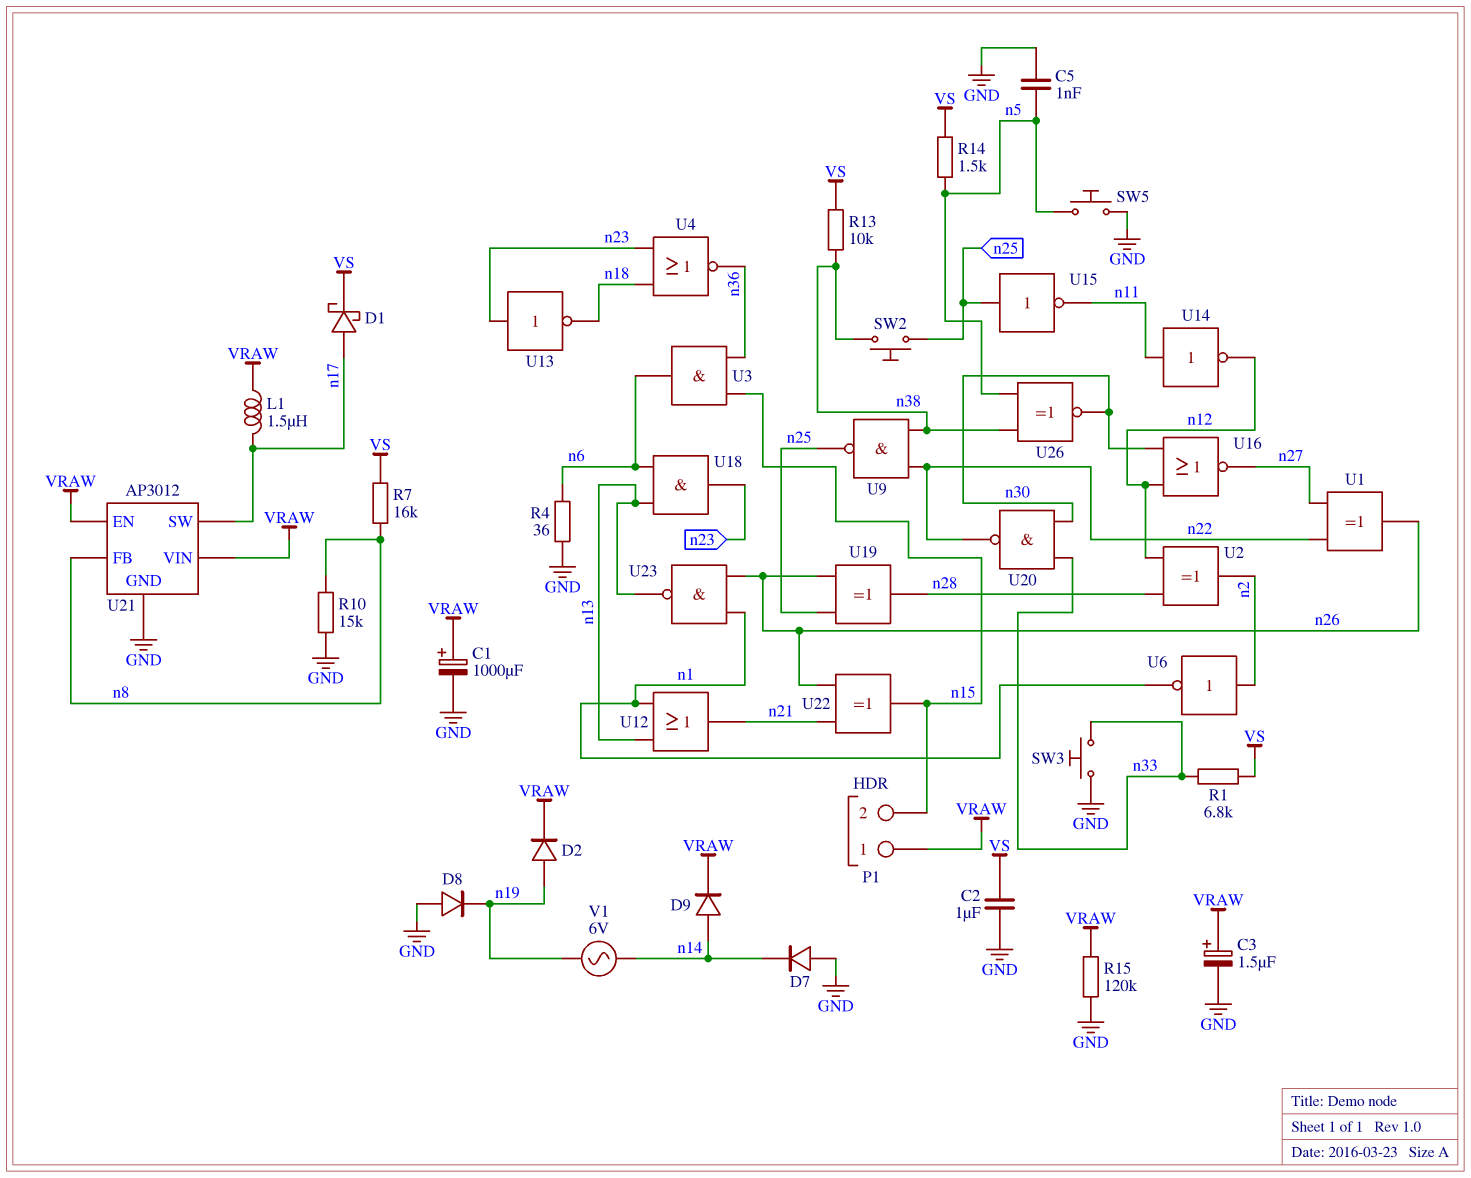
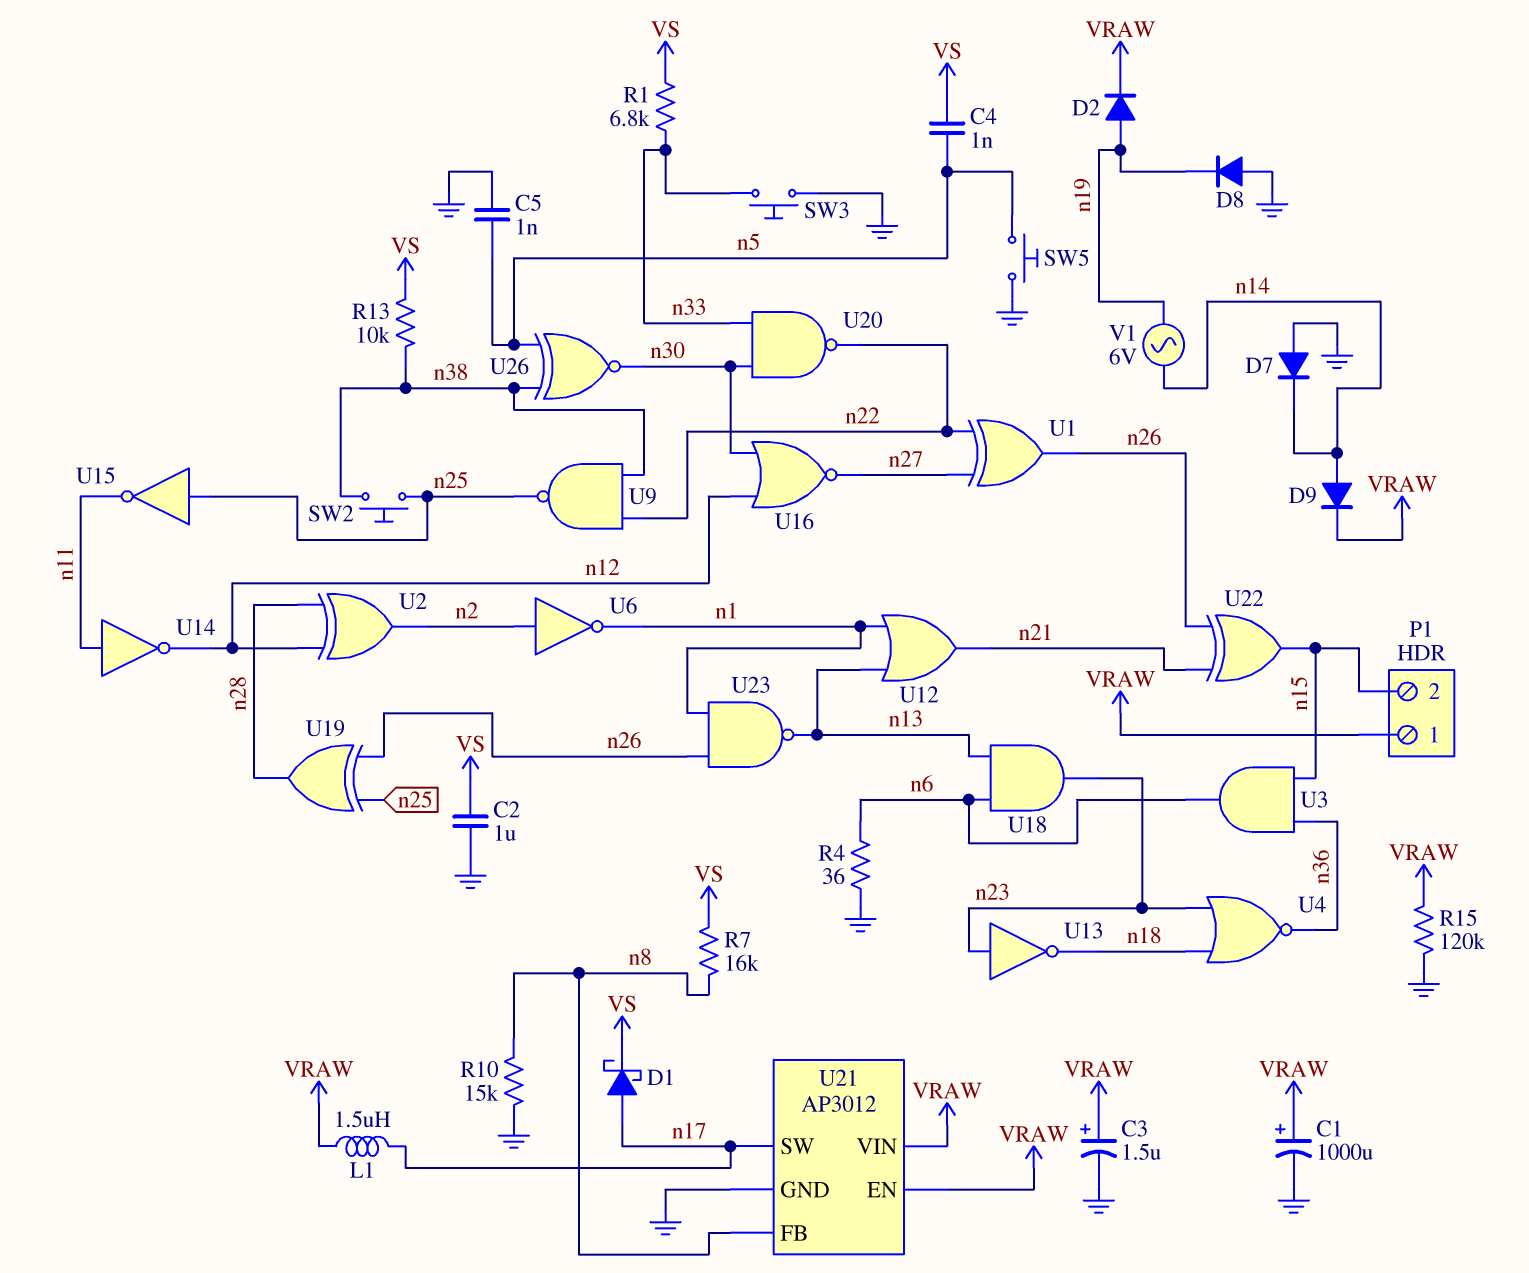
C4: none -> 1nF (VS, n5)
R14: 1.5k (VS, n5) -> none

